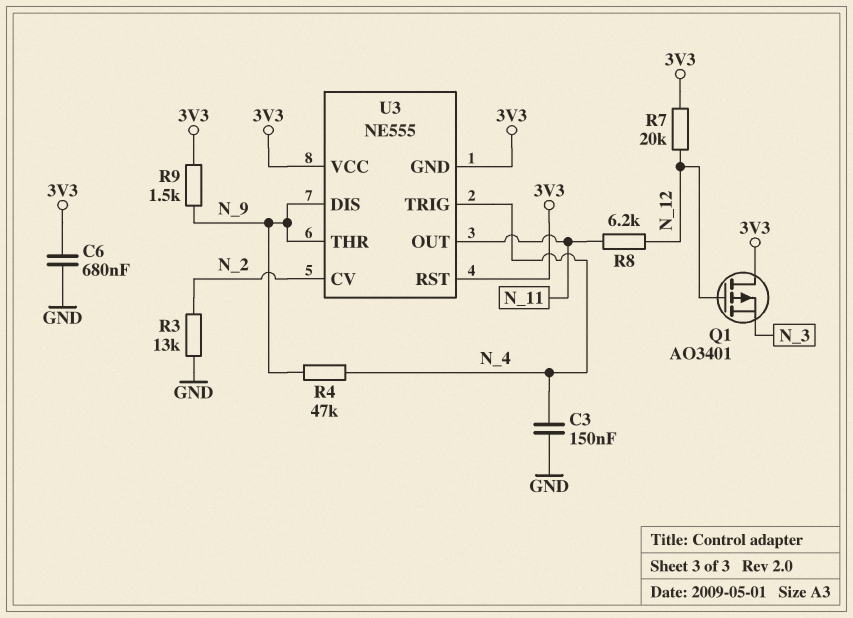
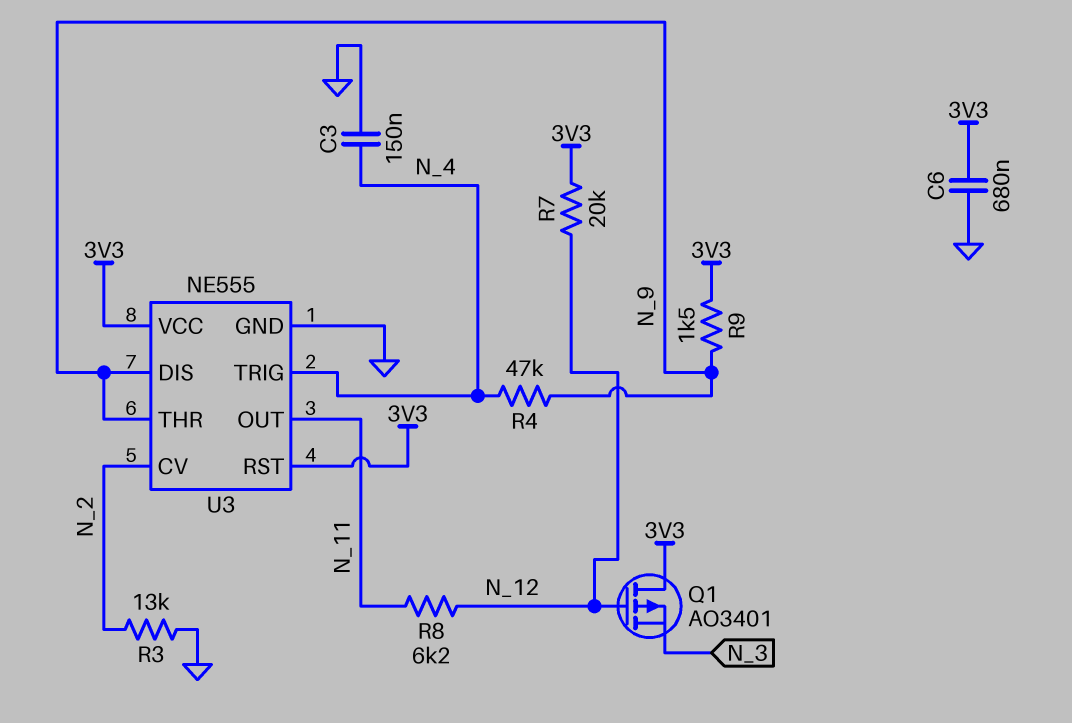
U3 pin GND: 3V3 -> GND

